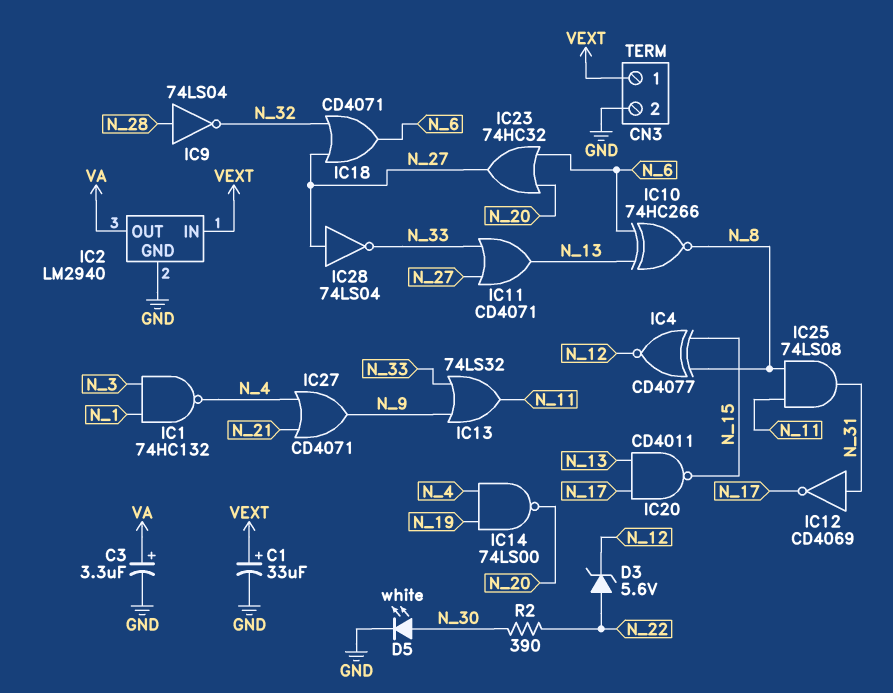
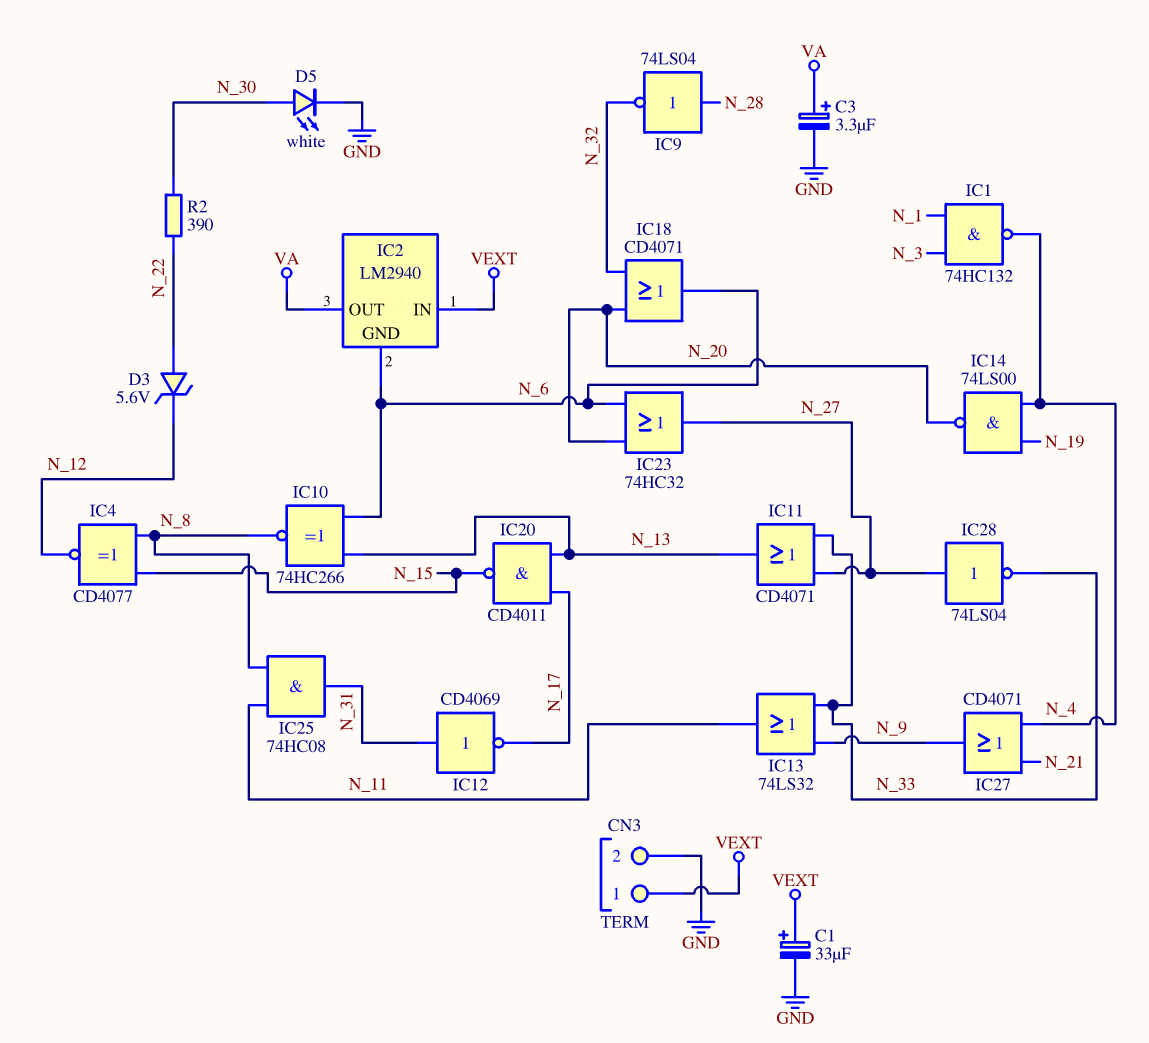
IC2 pin GND: GND -> N_6
IC18: OR CD4071 (in N_27, in N_32, out N_6) -> OR CD4071 (in N_20, in N_32, out N_6)
IC25: AND 74LS08 (in N_8, in N_11, out N_31) -> AND 74HC08 (in N_8, in N_11, out N_31)

